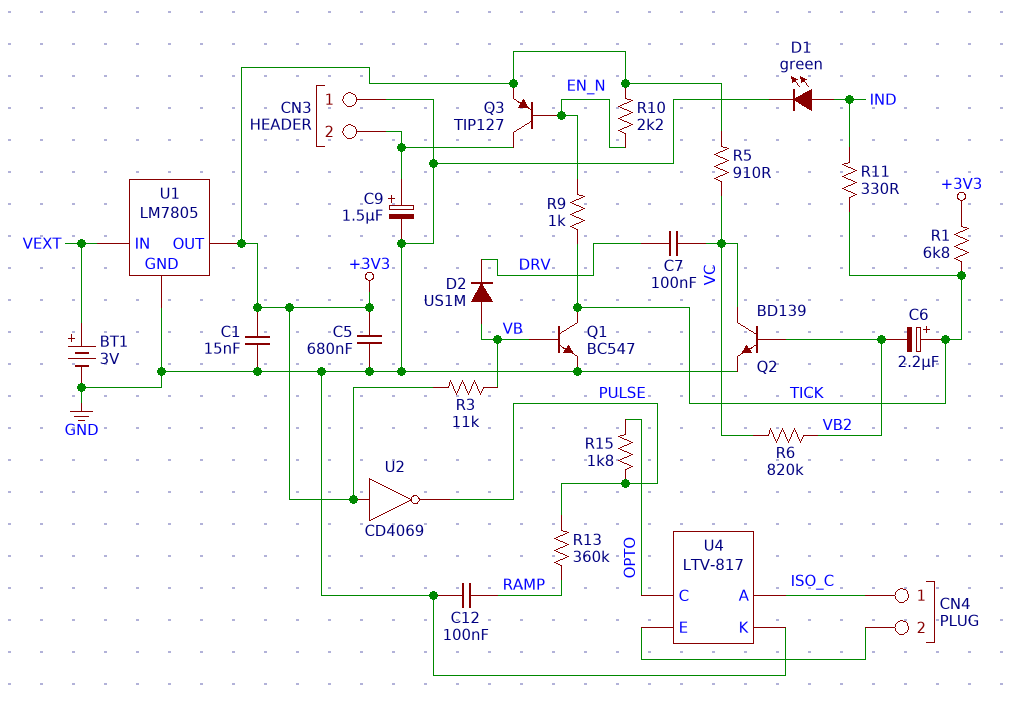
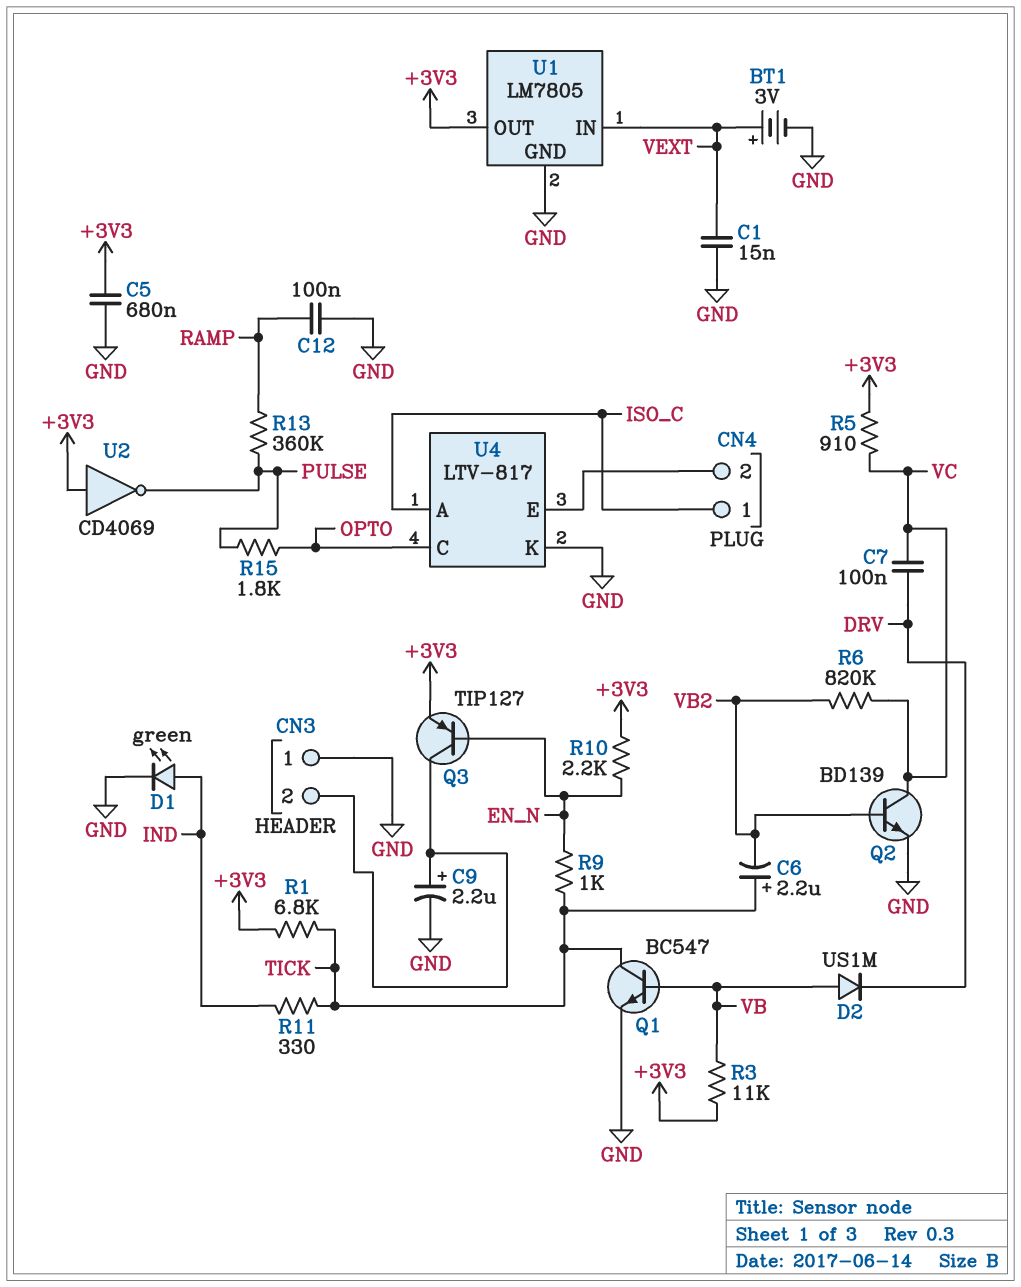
C1: 15nF (+3V3, GND) -> 15nF (GND, VEXT)
C9: 1.5uF (plus CN3/2, minus GND) -> 2.2uF (plus CN3/2, minus GND)

